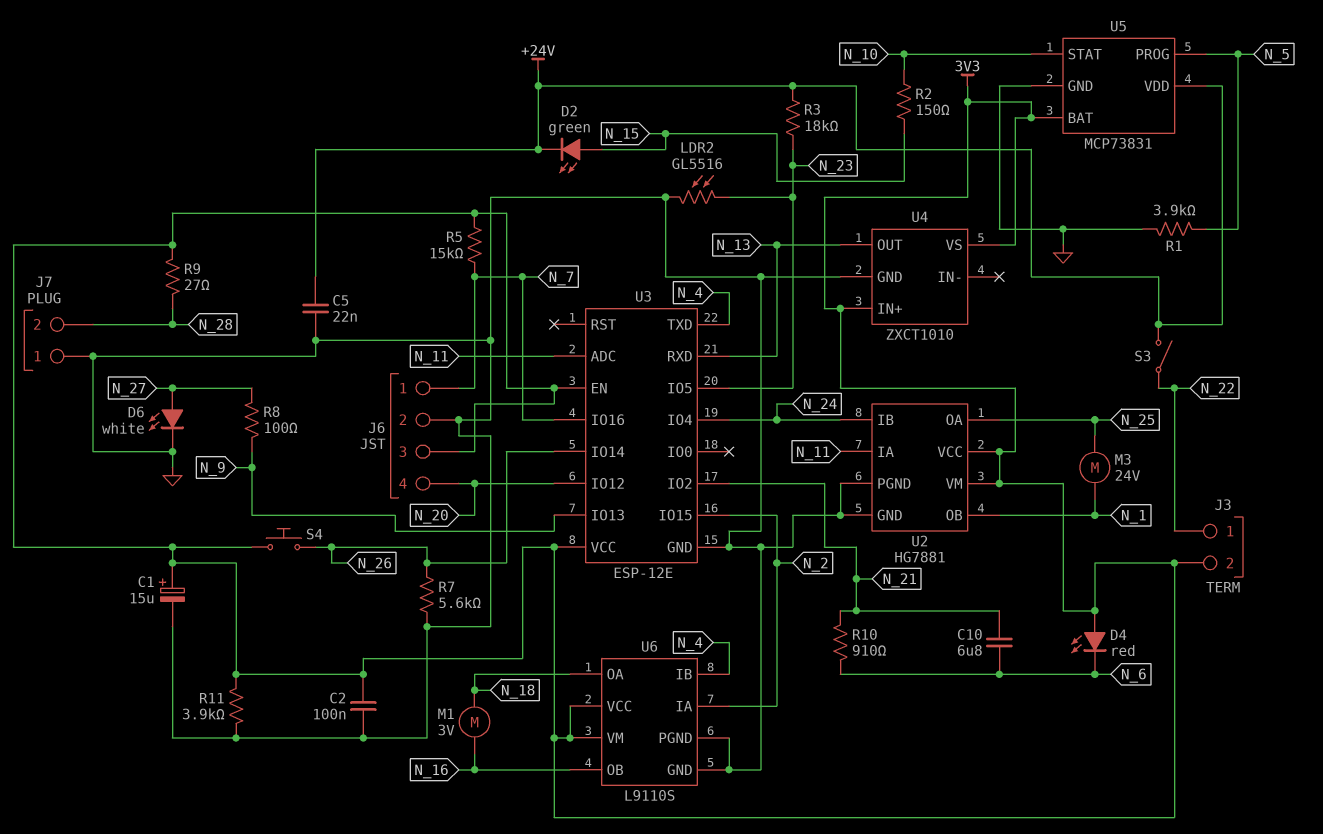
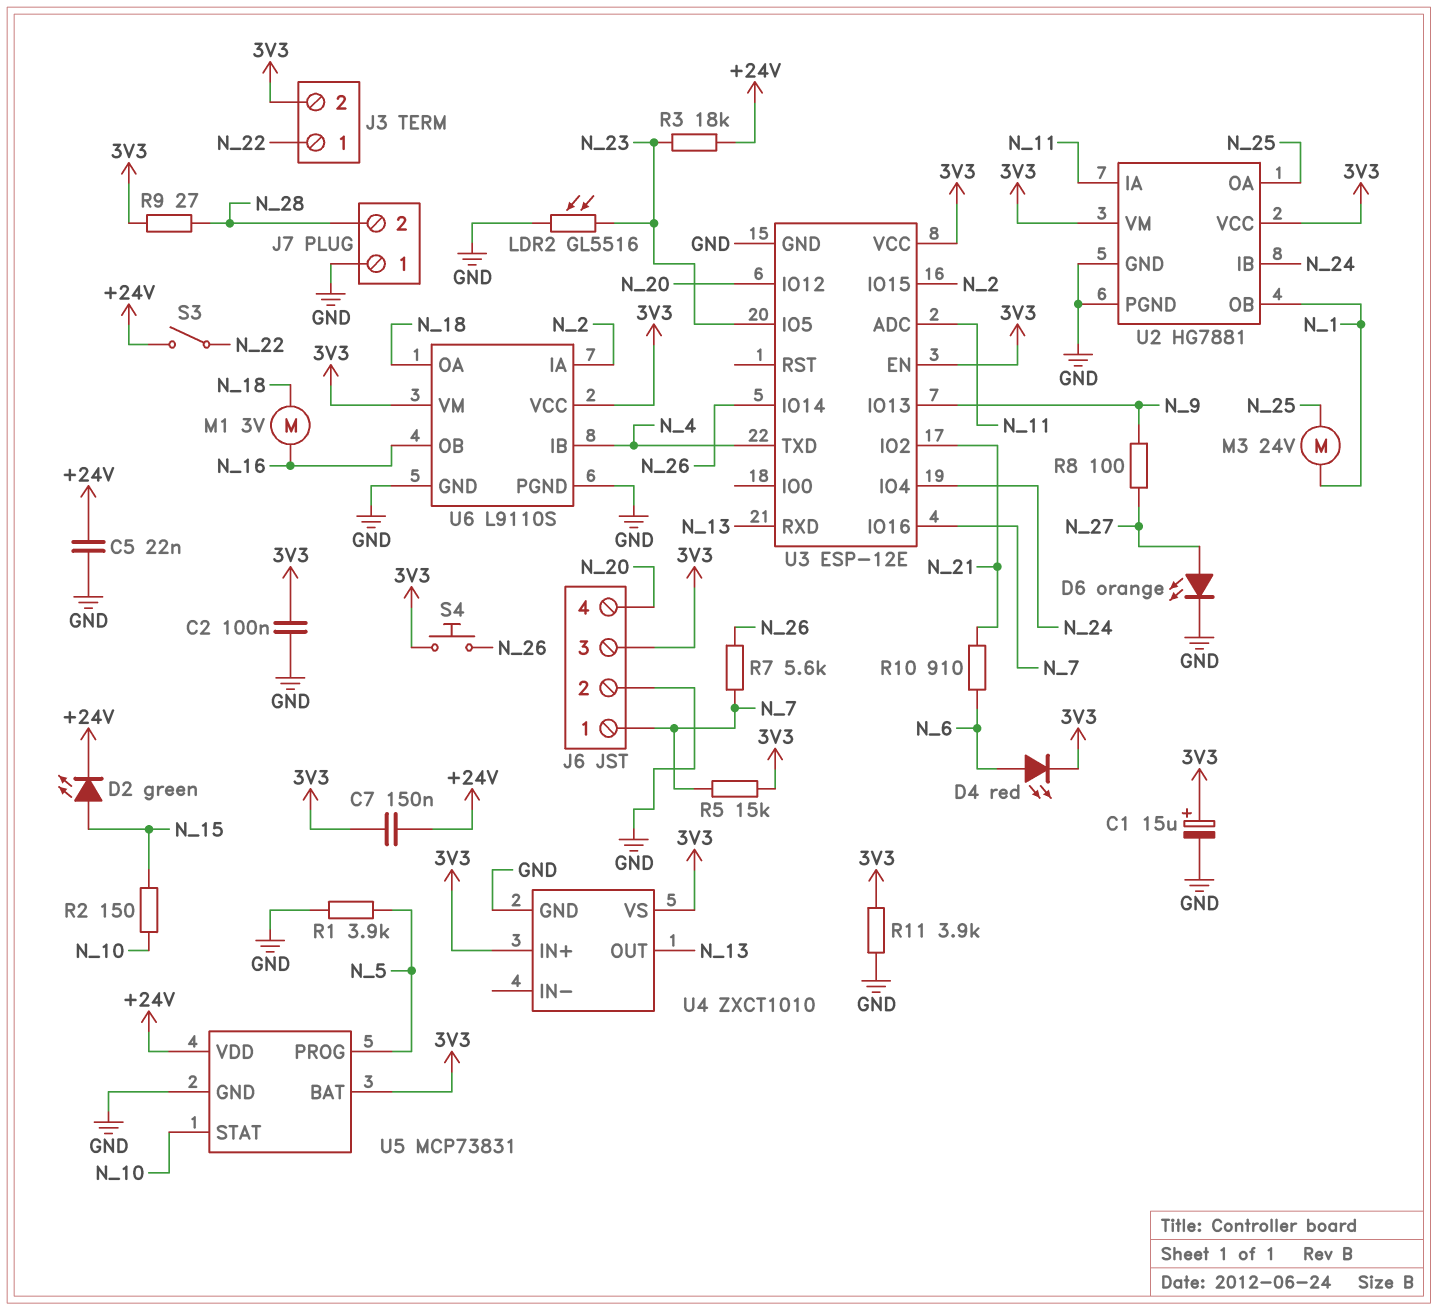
C7: none -> 150nF (+24V, 3V3)
C10: 6.8uF (N_6, N_21) -> none
D4: LED red (A 3V3, K N_6) -> LED red (A N_6, K 3V3)
D6: LED white (A N_27, K GND) -> LED orange (A N_27, K GND)
R7: 5.6k (GND, N_26) -> 5.6k (N_7, N_26)

